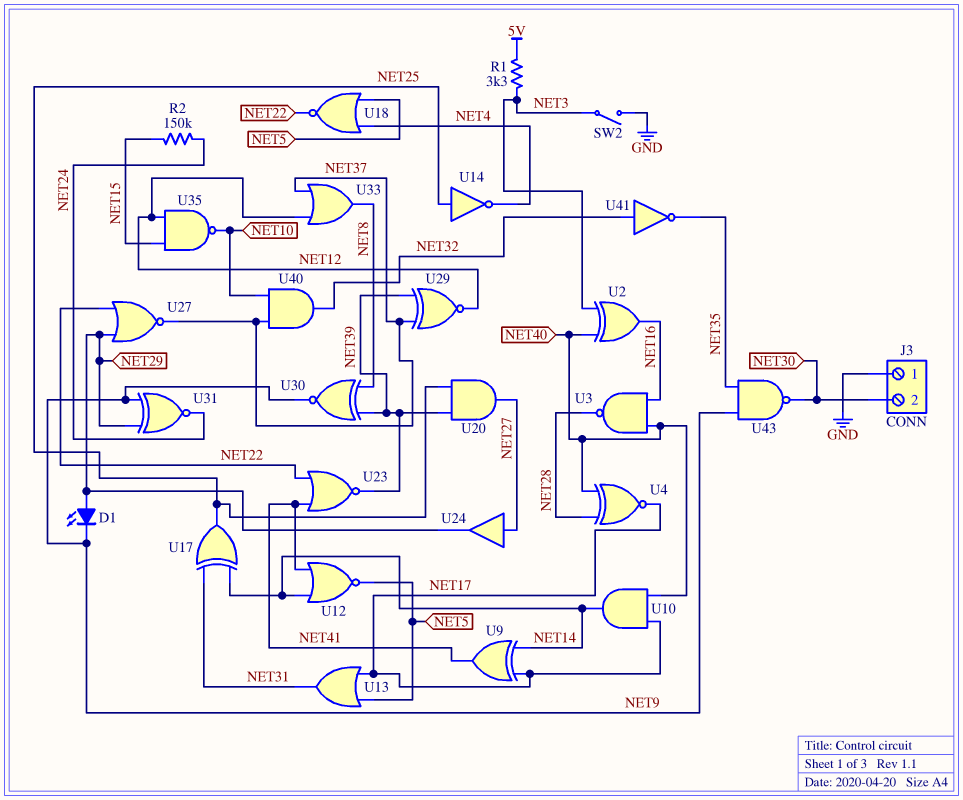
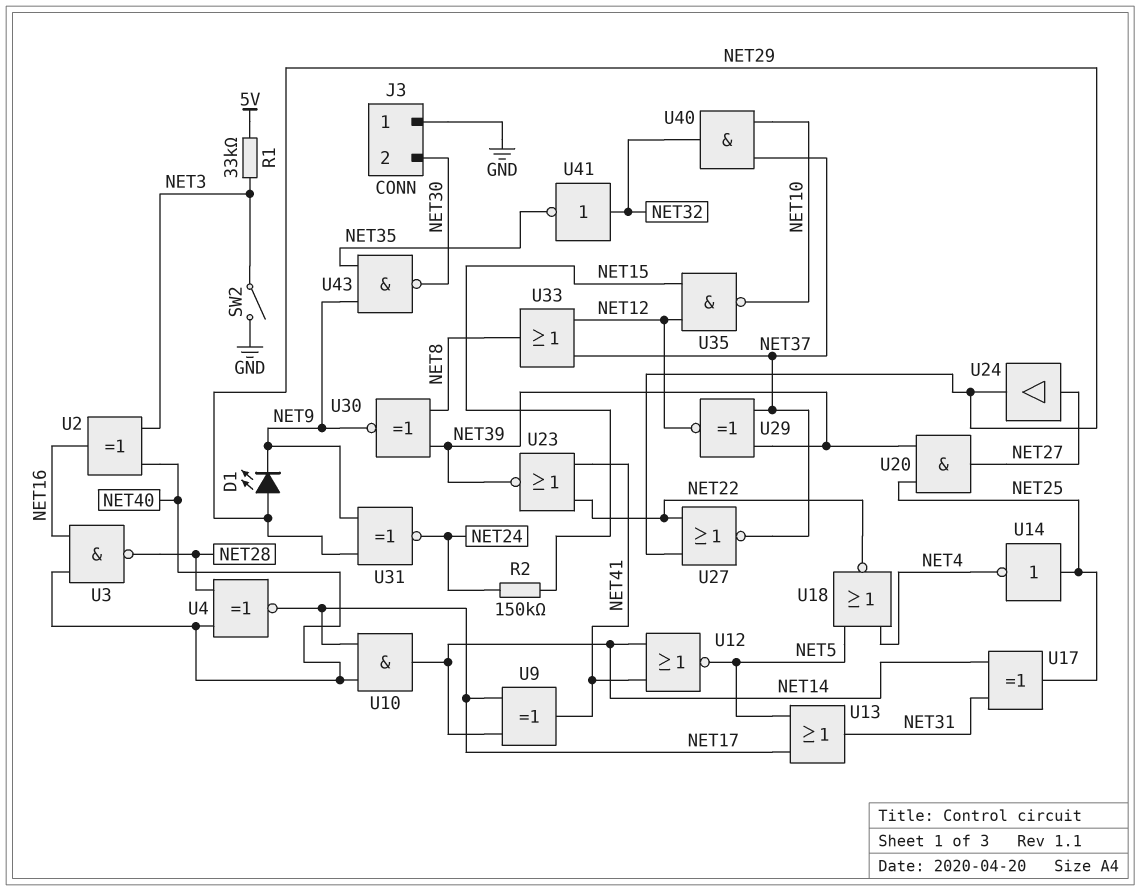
R1: 3.3k (5V, NET3) -> 33k (5V, NET3)

